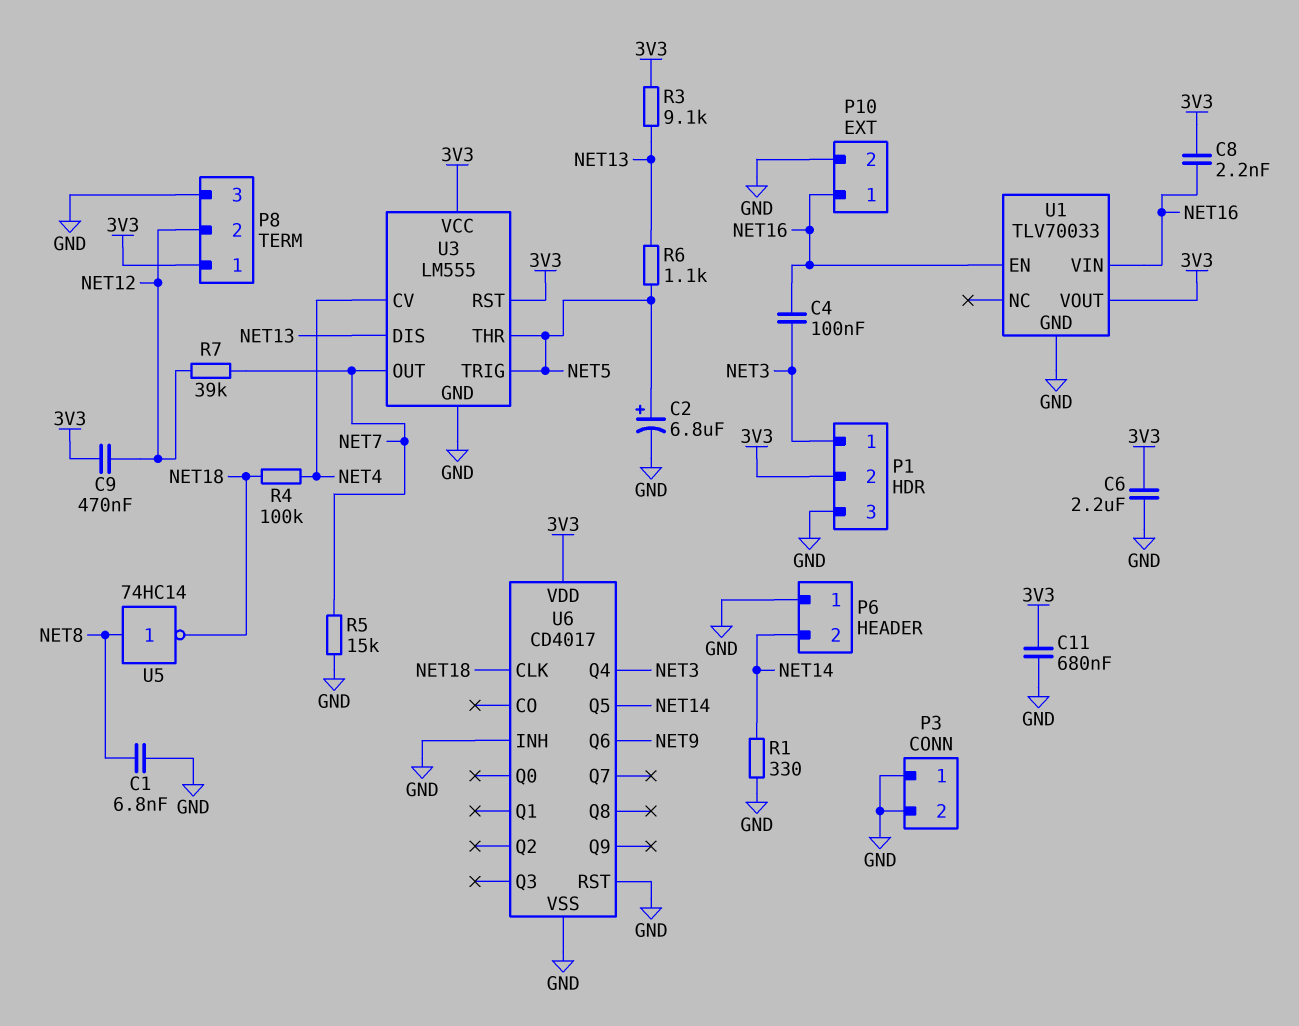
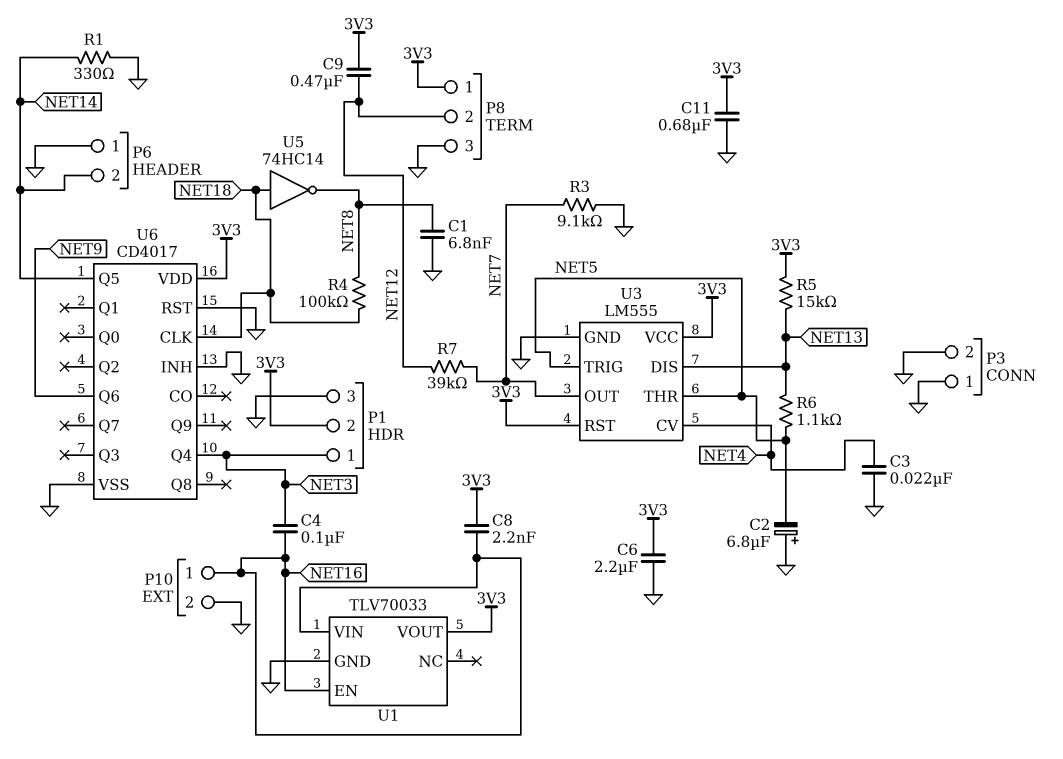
C2: 6.8uF (plus NET5, minus GND) -> 6.8uF (plus GND, minus NET5)
C3: none -> 22nF (GND, NET4)
R3: 9.1k (3V3, NET13) -> 9.1k (GND, NET7)
R4: 100k (NET4, NET18) -> 100k (NET8, NET18)
R5: 15k (GND, NET7) -> 15k (3V3, NET13)
U5: NOT 74HC14 (in NET8, out NET18) -> NOT 74HC14 (in NET18, out NET8)

